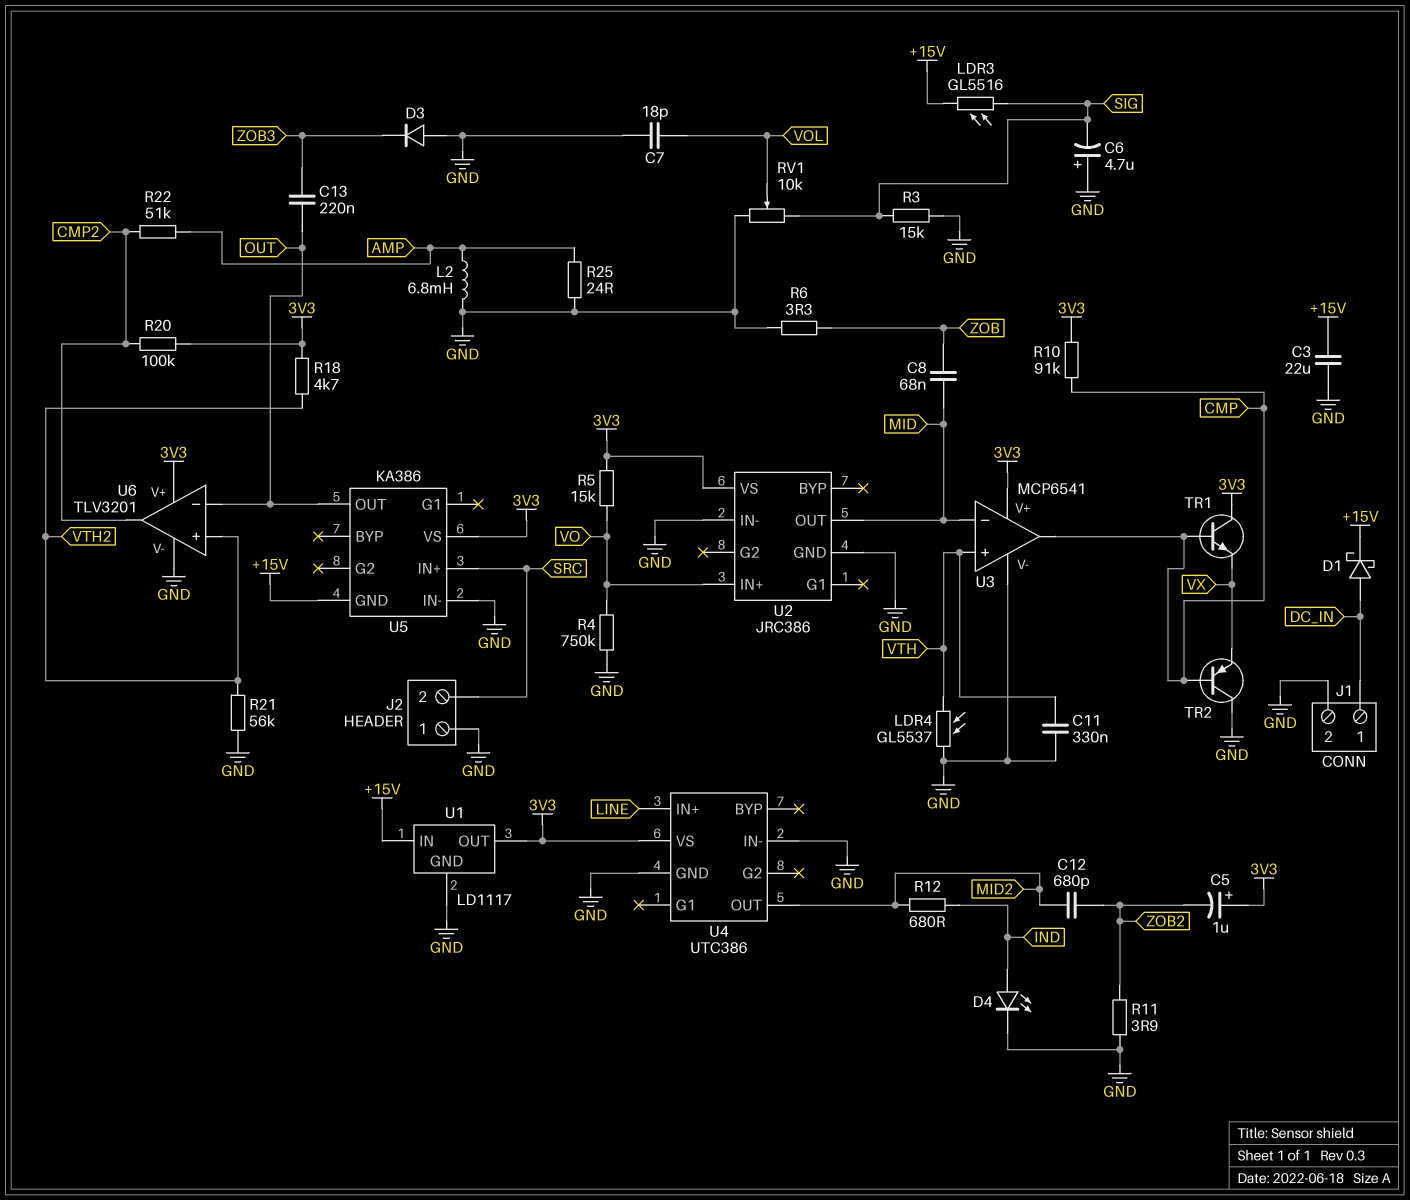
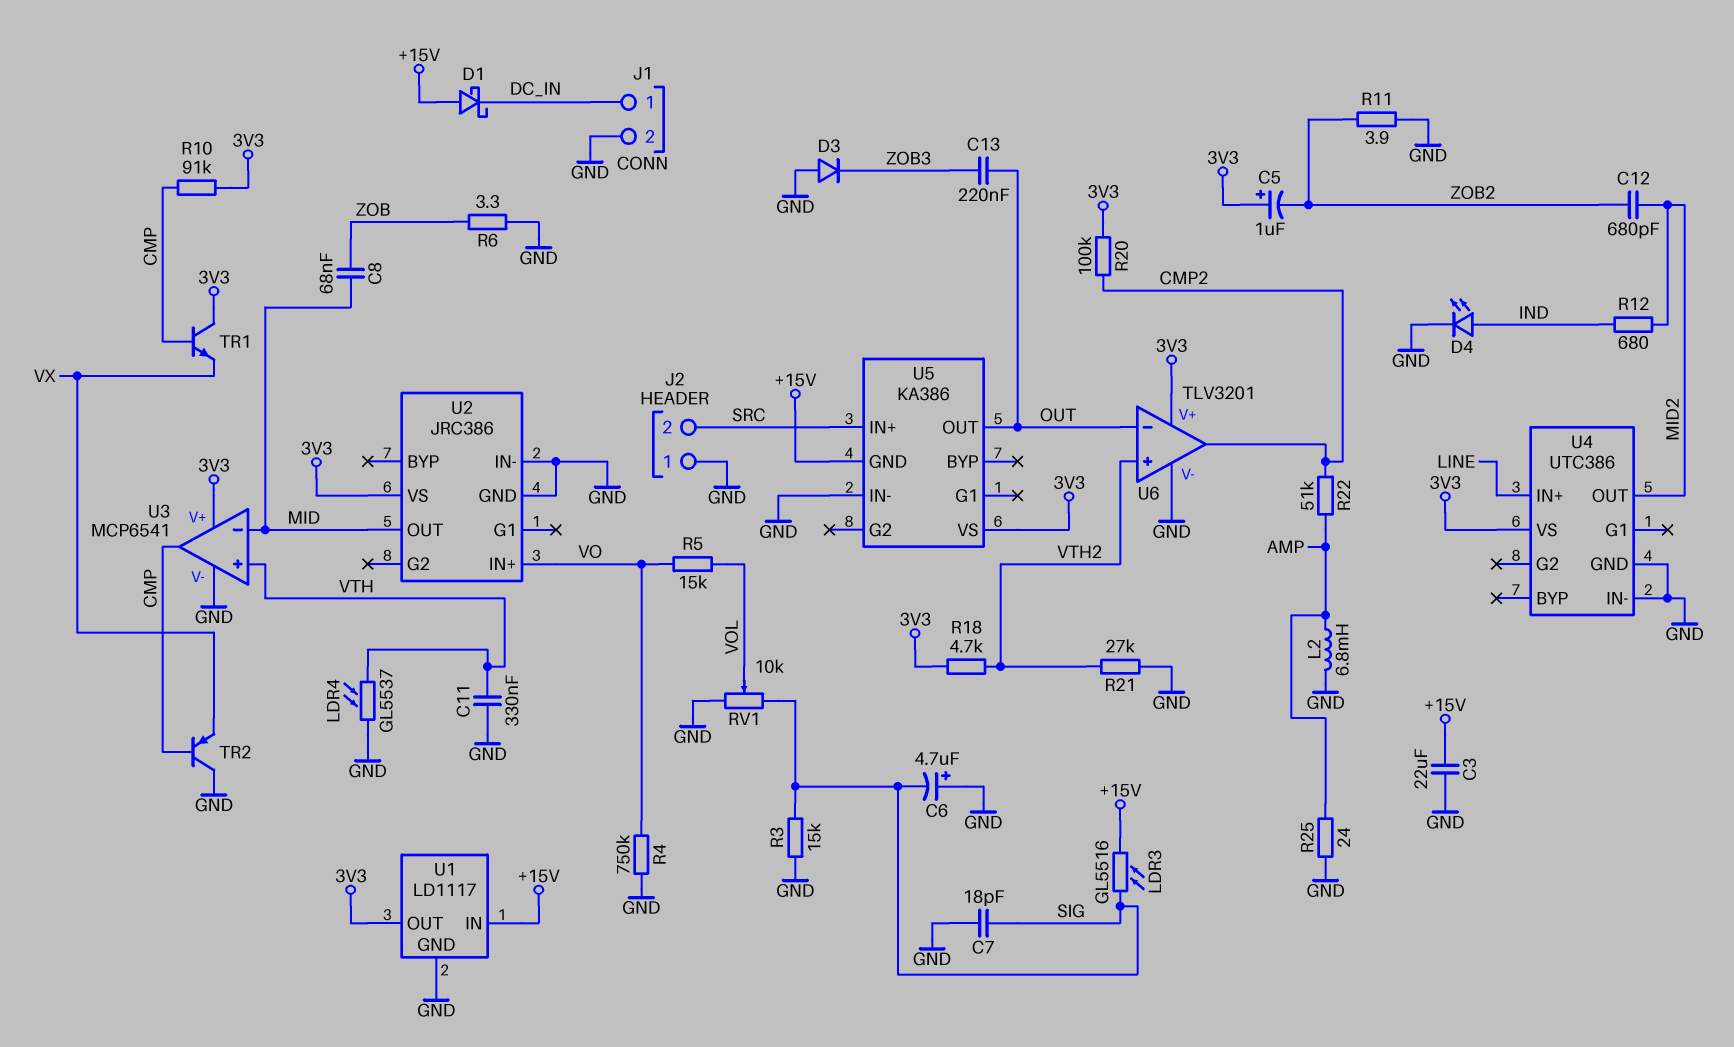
C7: 18pF (GND, VOL) -> 18pF (GND, SIG)
D1: schottky (A DC_IN, K +15V) -> schottky (A +15V, K DC_IN)
R5: 15k (3V3, VO) -> 15k (VO, VOL)
R21: 56k (GND, VTH2) -> 27k (GND, VTH2)

